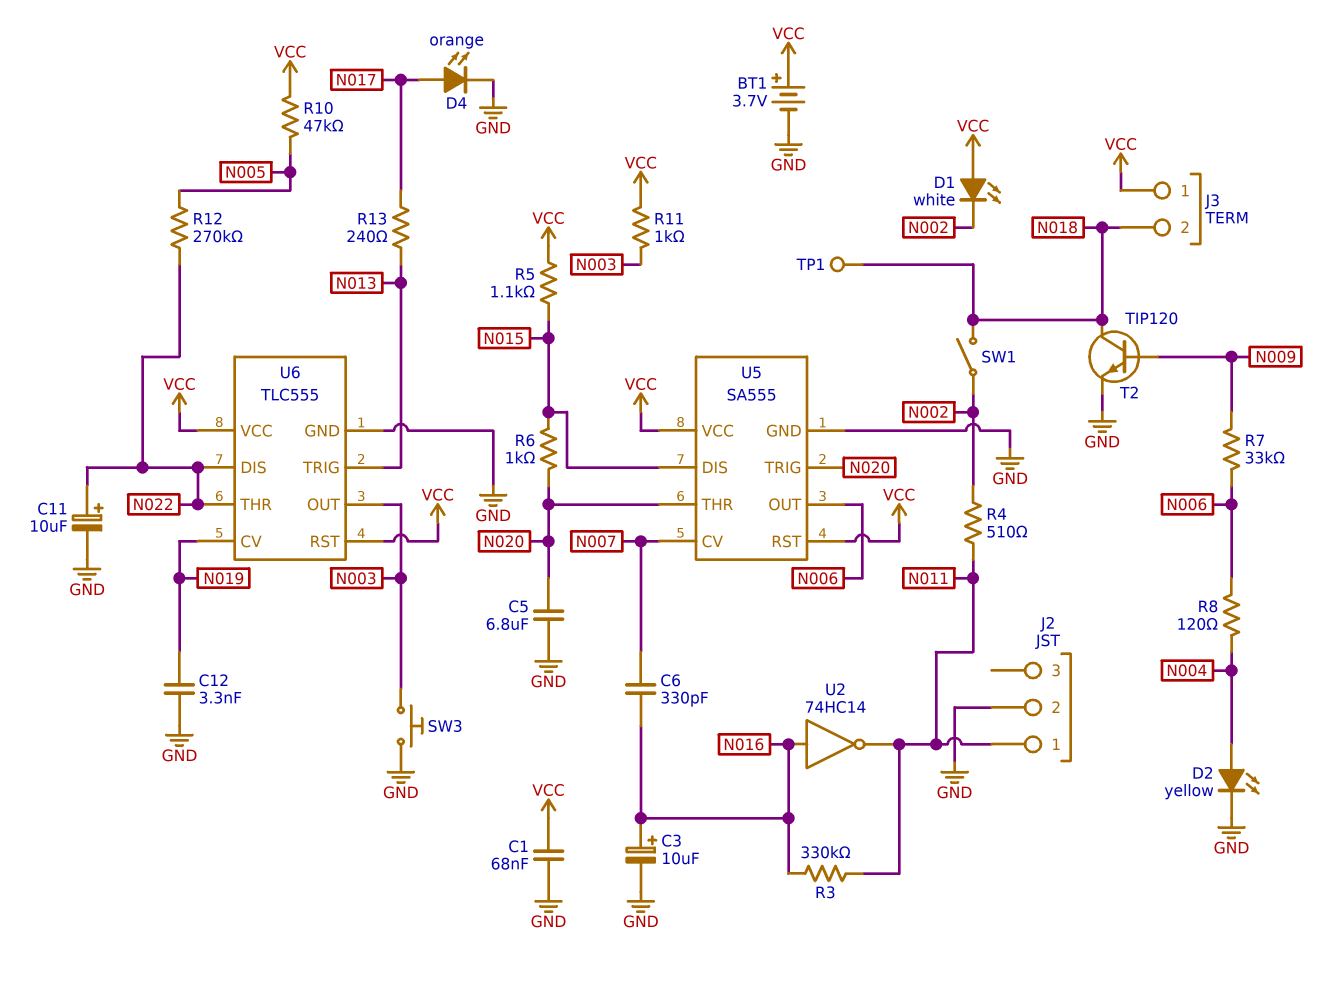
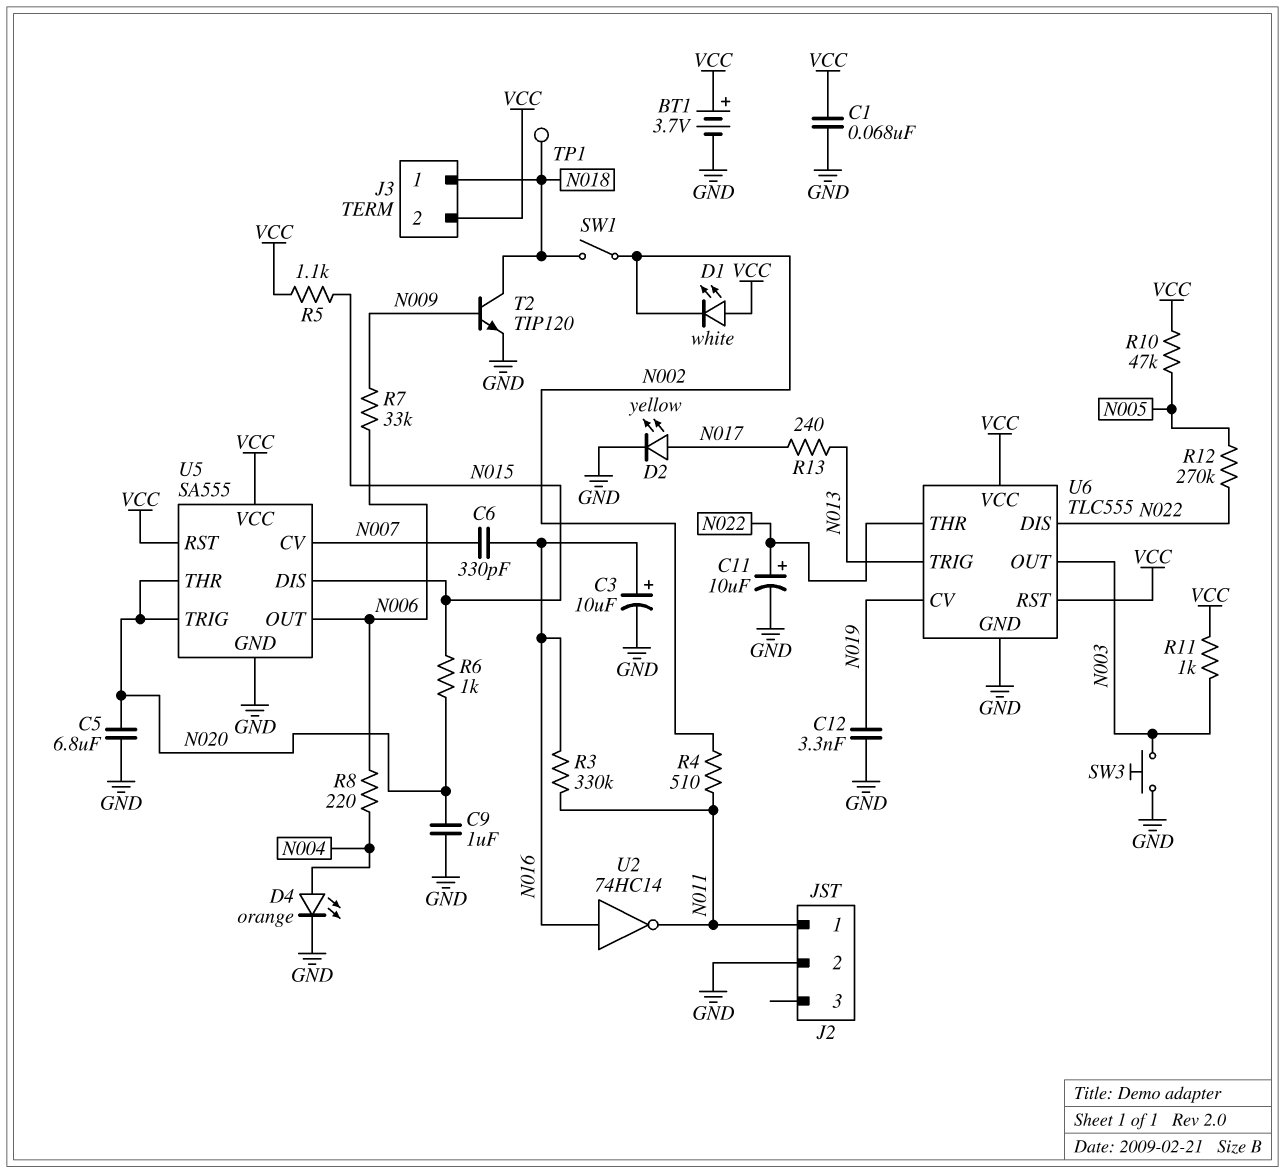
C9: none -> 1uF (GND, N020)
D2: LED yellow (A N004, K GND) -> LED yellow (A N017, K GND)
D4: LED orange (A N017, K GND) -> LED orange (A N004, K GND)
J3 pin 1: VCC -> N018
J3 pin 2: N018 -> VCC
R8: 120 (N004, N006) -> 220 (N004, N006)

